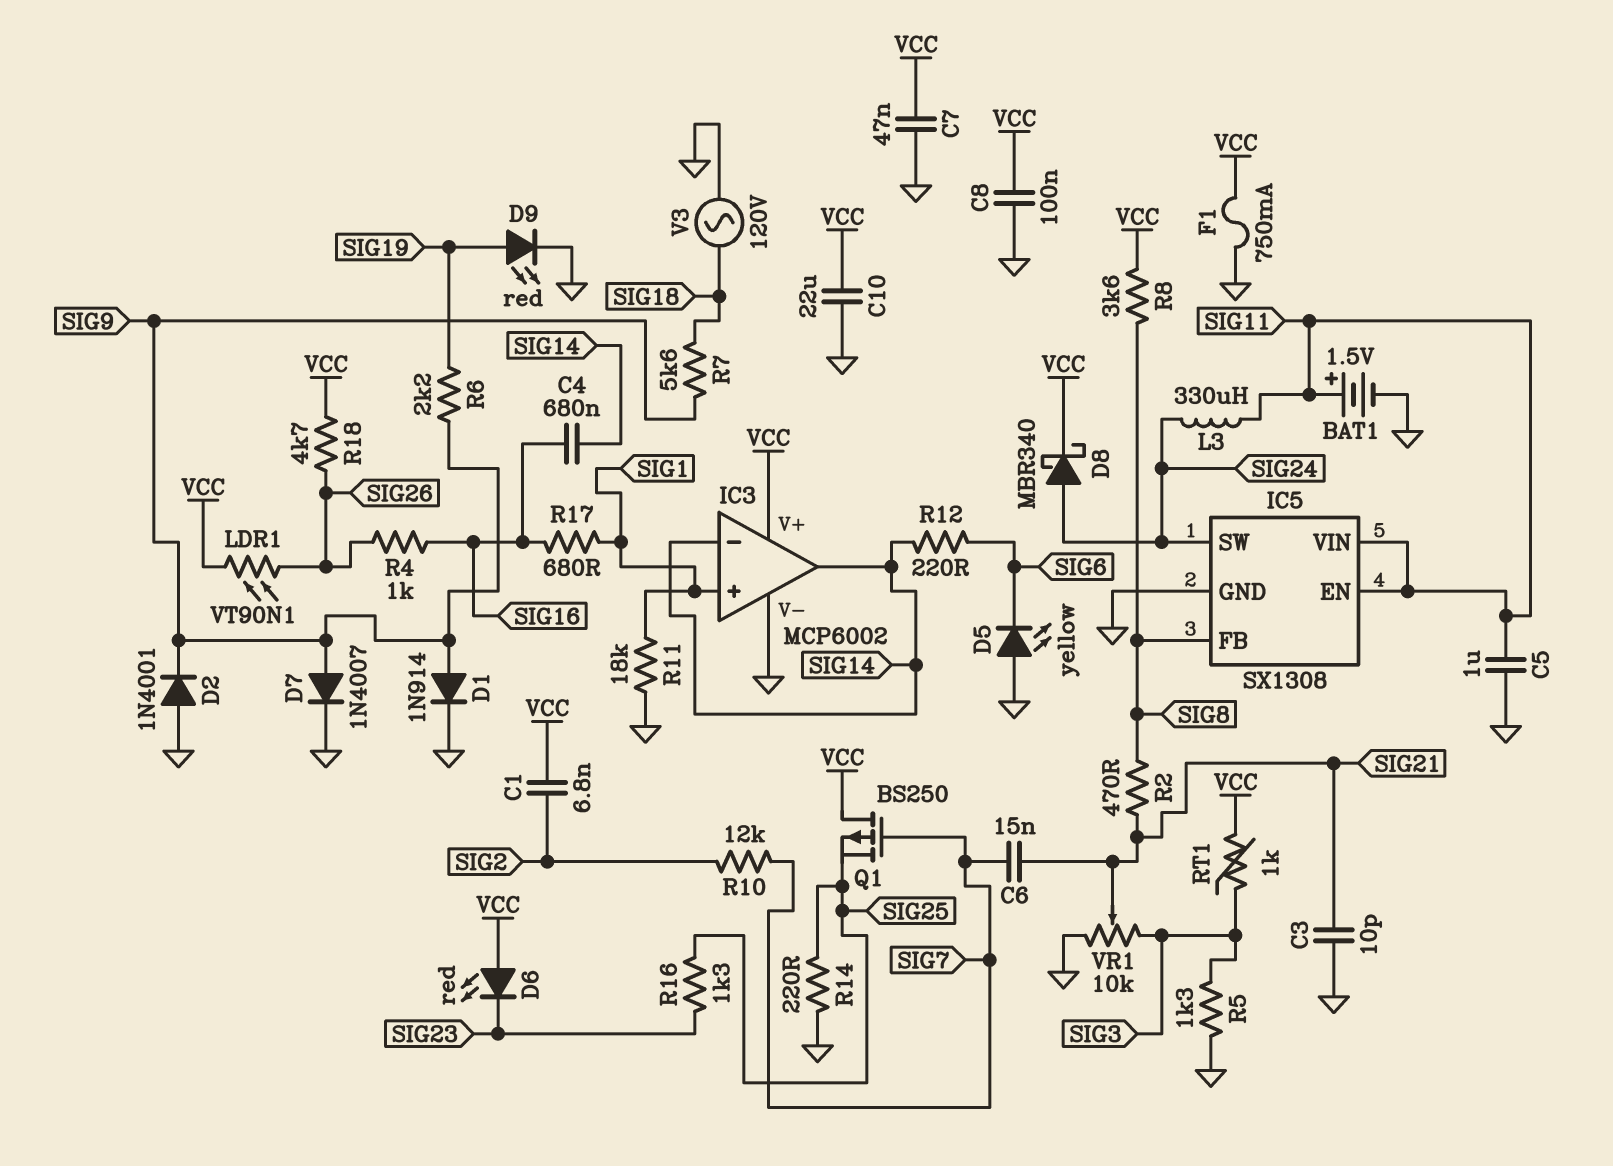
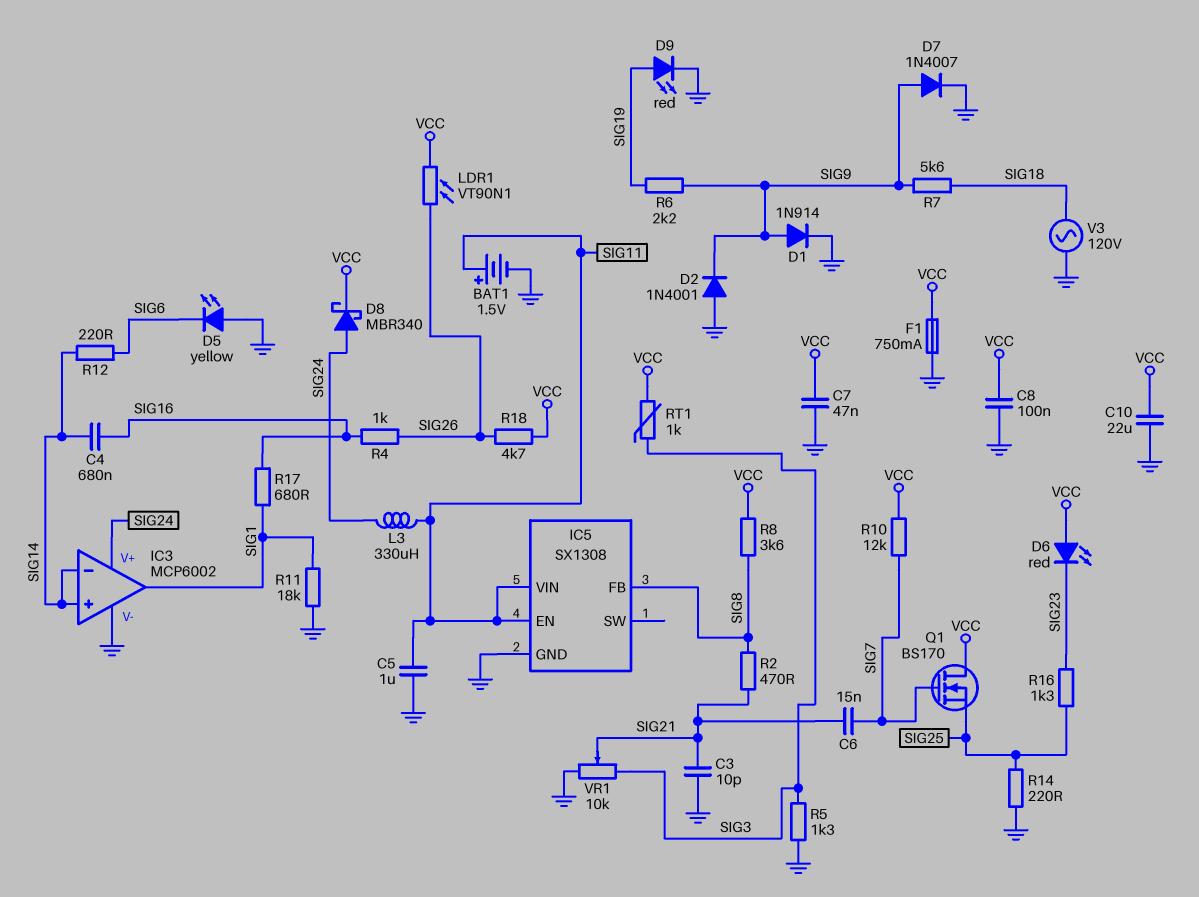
C1: 6.8nF (SIG2, VCC) -> none
IC3 pin V+: VCC -> SIG24
IC3 pin in+: SIG1 -> SIG14
IC3 pin out: SIG14 -> SIG1
IC5 pin SW: SIG24 -> none
Q1: PMOS BS250 (G SIG7, D VCC, S SIG25) -> NMOS BS170 (G SIG7, D VCC, S SIG25)
R10: 12k (SIG2, SIG7) -> 12k (SIG7, VCC)

